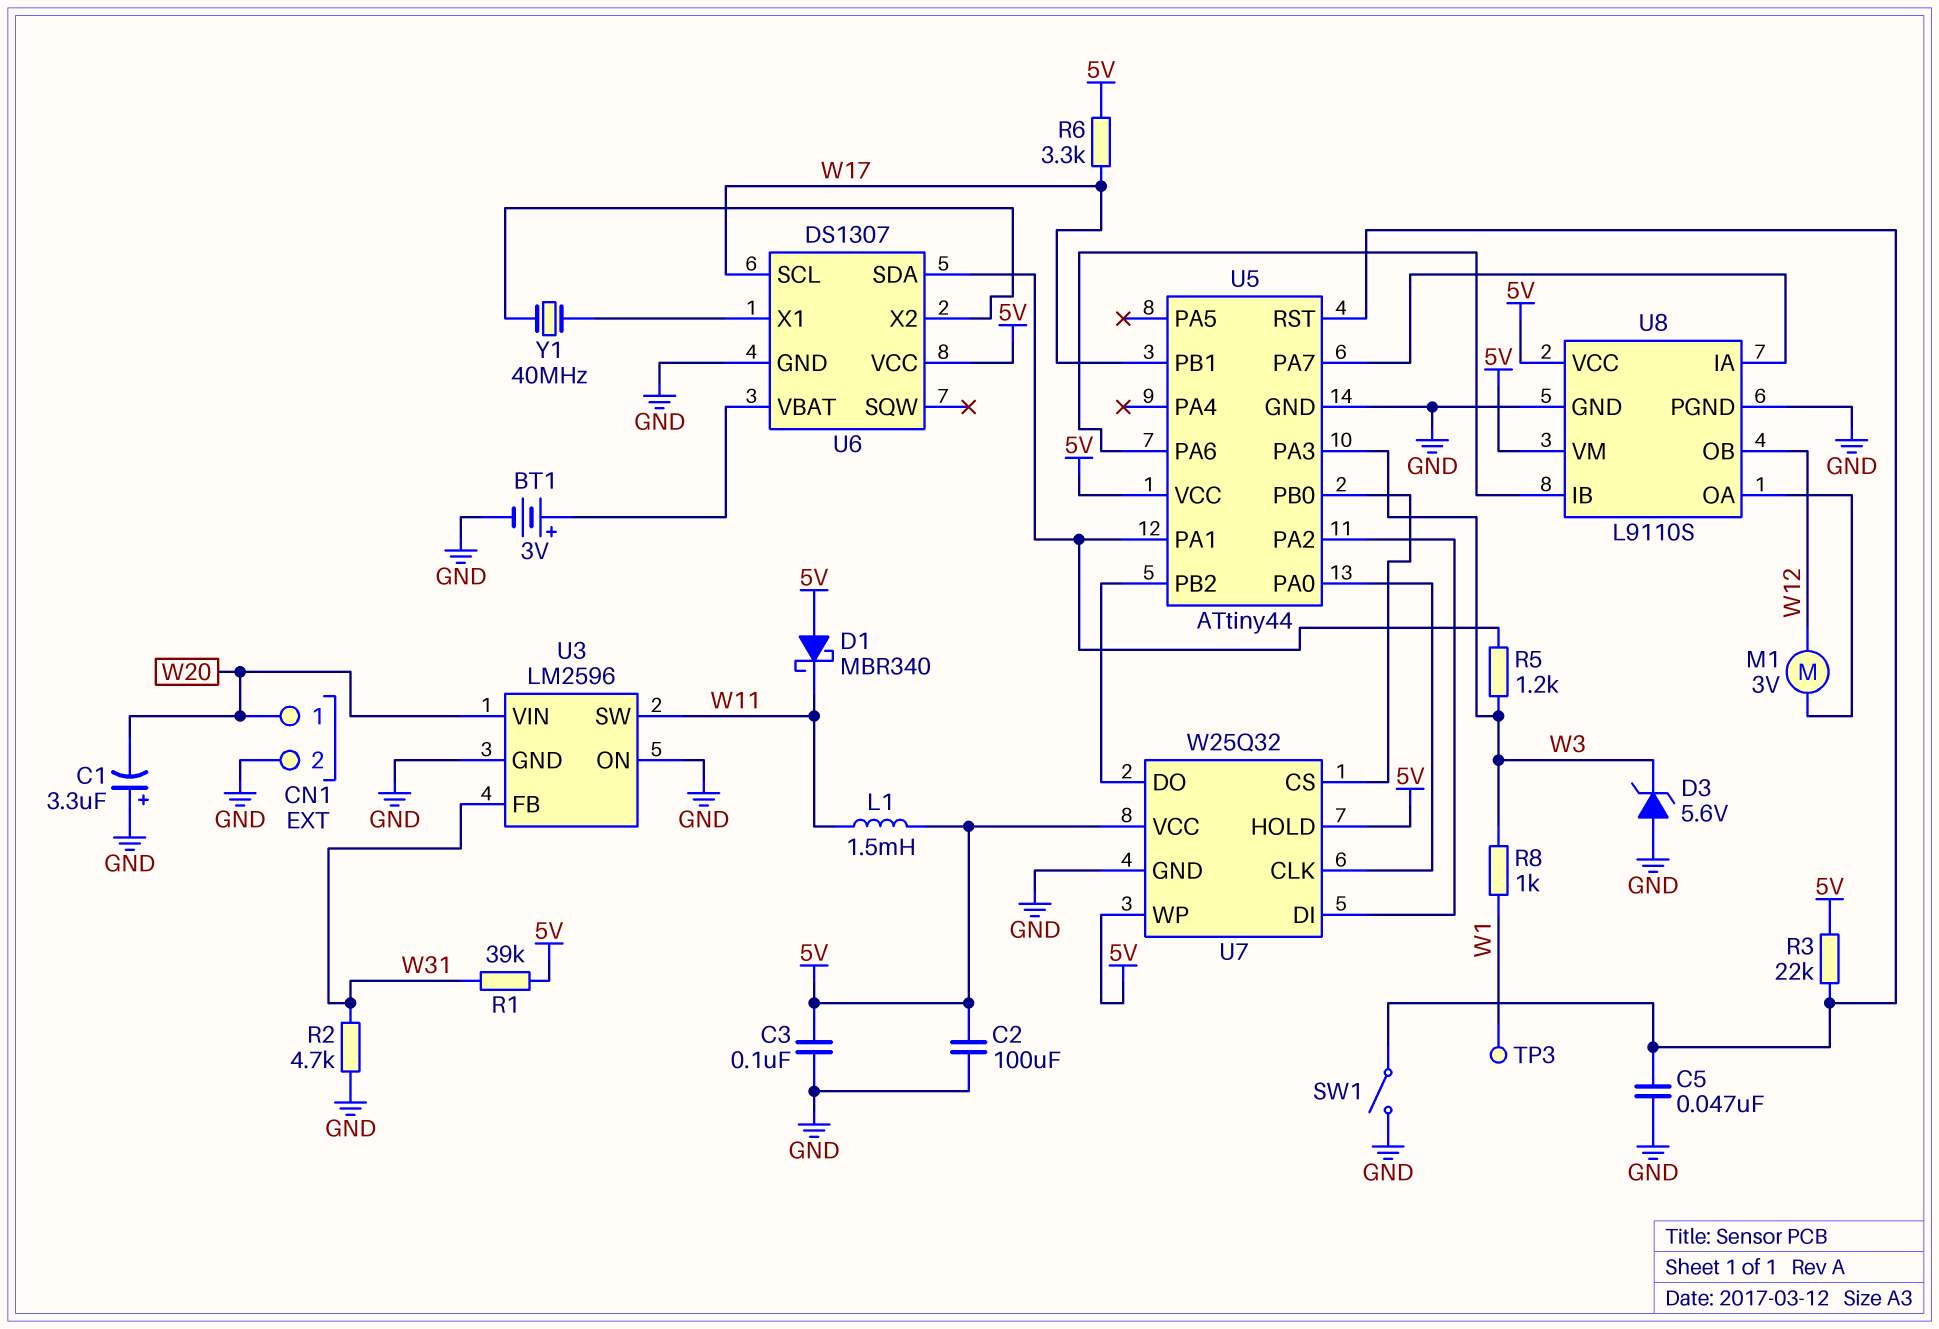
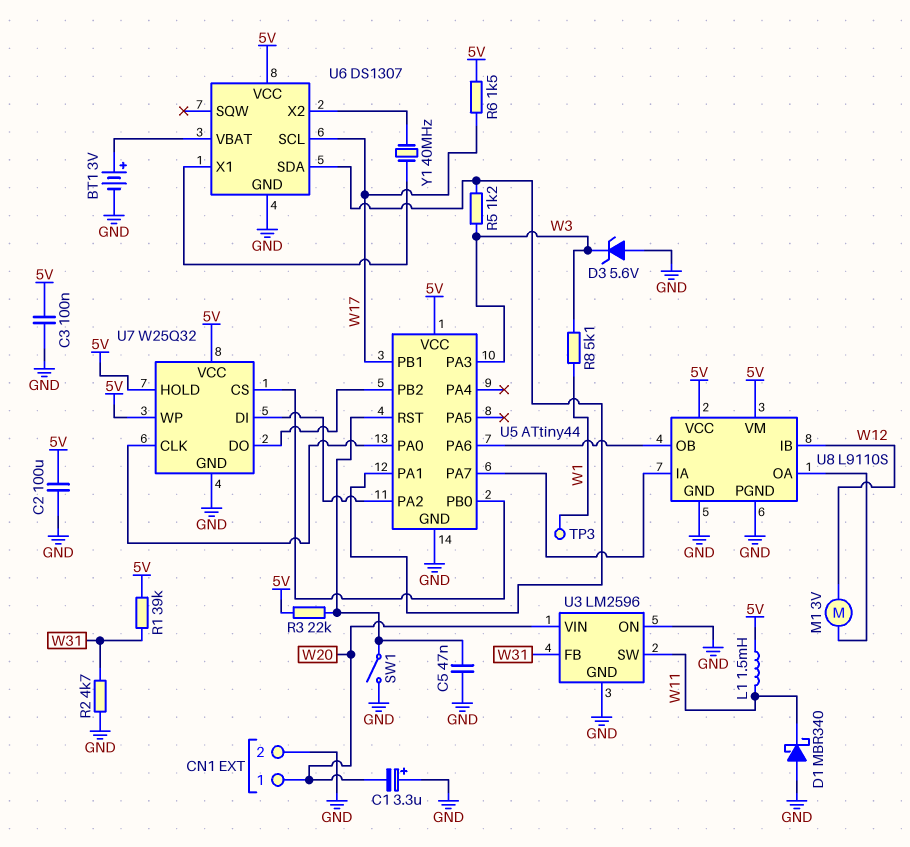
D1: schottky MBR340 (A 5V, K W11) -> schottky MBR340 (A GND, K W11)
R6: 3.3k (5V, W17) -> 1.5k (5V, W17)
R8: 1k (W1, W3) -> 5.1k (W1, W3)
U8 pin IB: U5/PA6 -> W12
U8 pin OB: W12 -> U5/PA6

